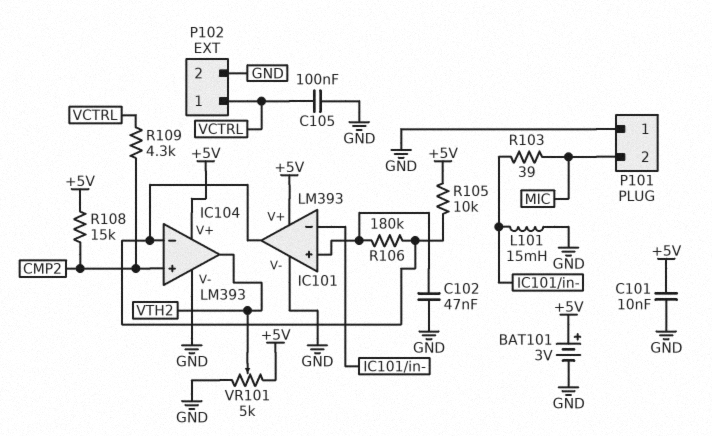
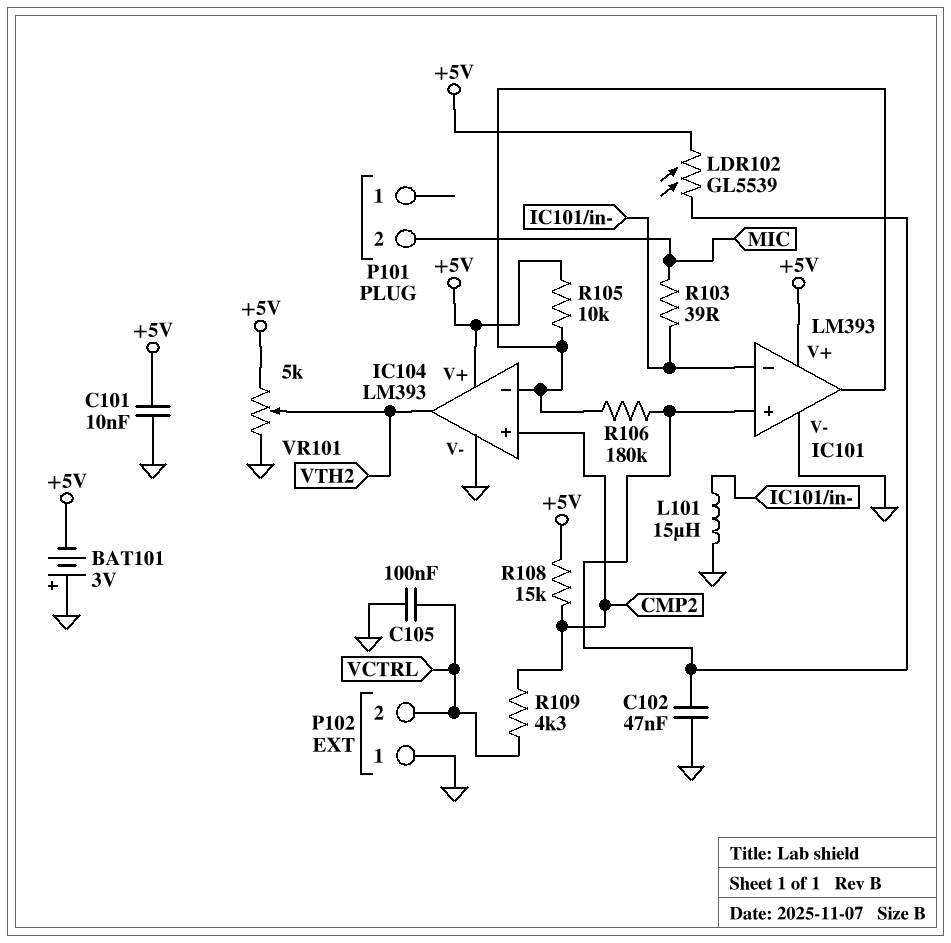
BAT101: 3V (plus +5V, minus GND) -> 3V (plus GND, minus +5V)
L101: 15mH (GND, IC101/in-) -> 15uH (GND, IC101/in-)
LDR102: none -> GL5539 (+5V, IC101/in+)
P101 pin 1: GND -> none
P102 pin 1: VCTRL -> GND
P102 pin 2: GND -> VCTRL

